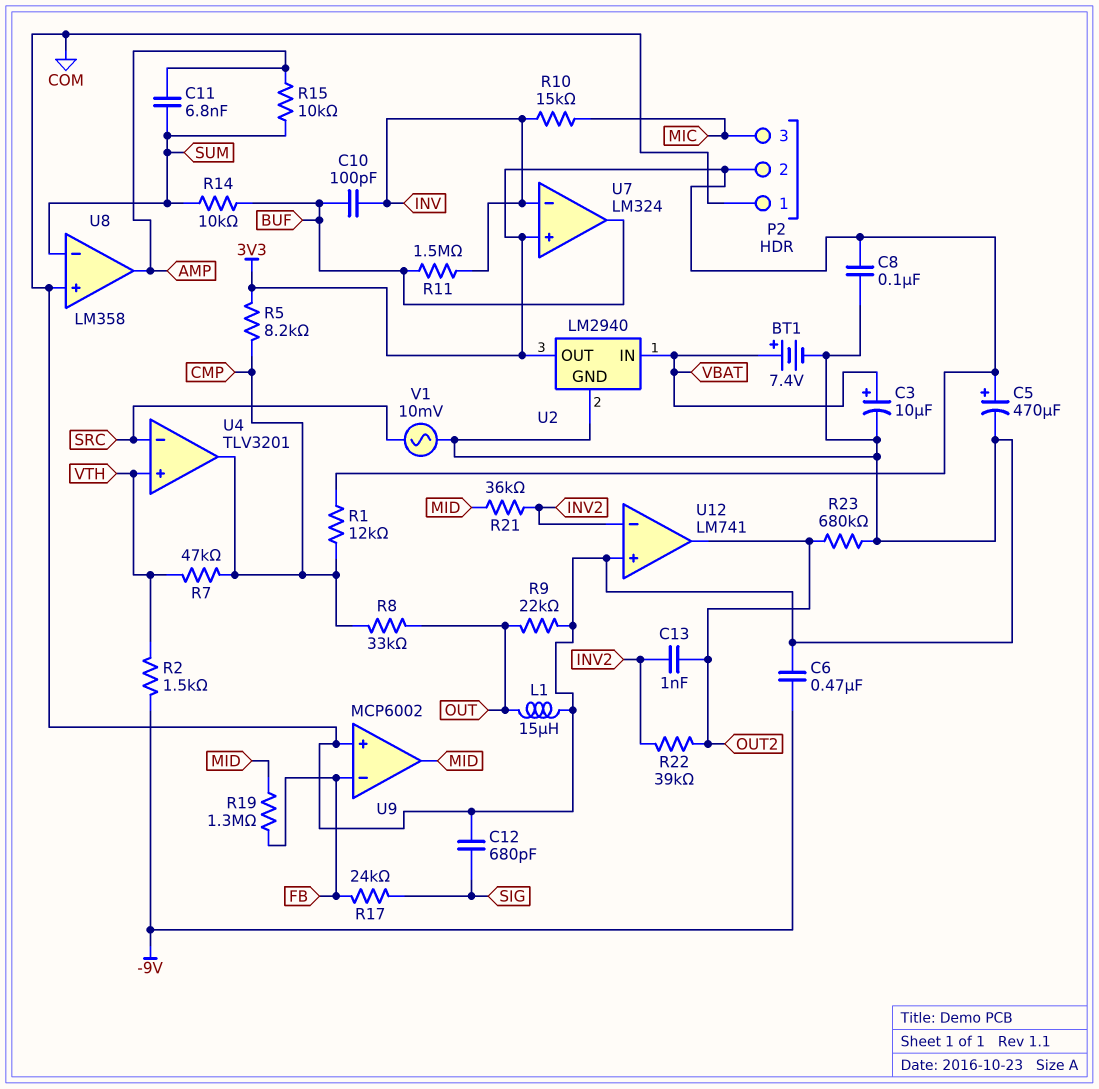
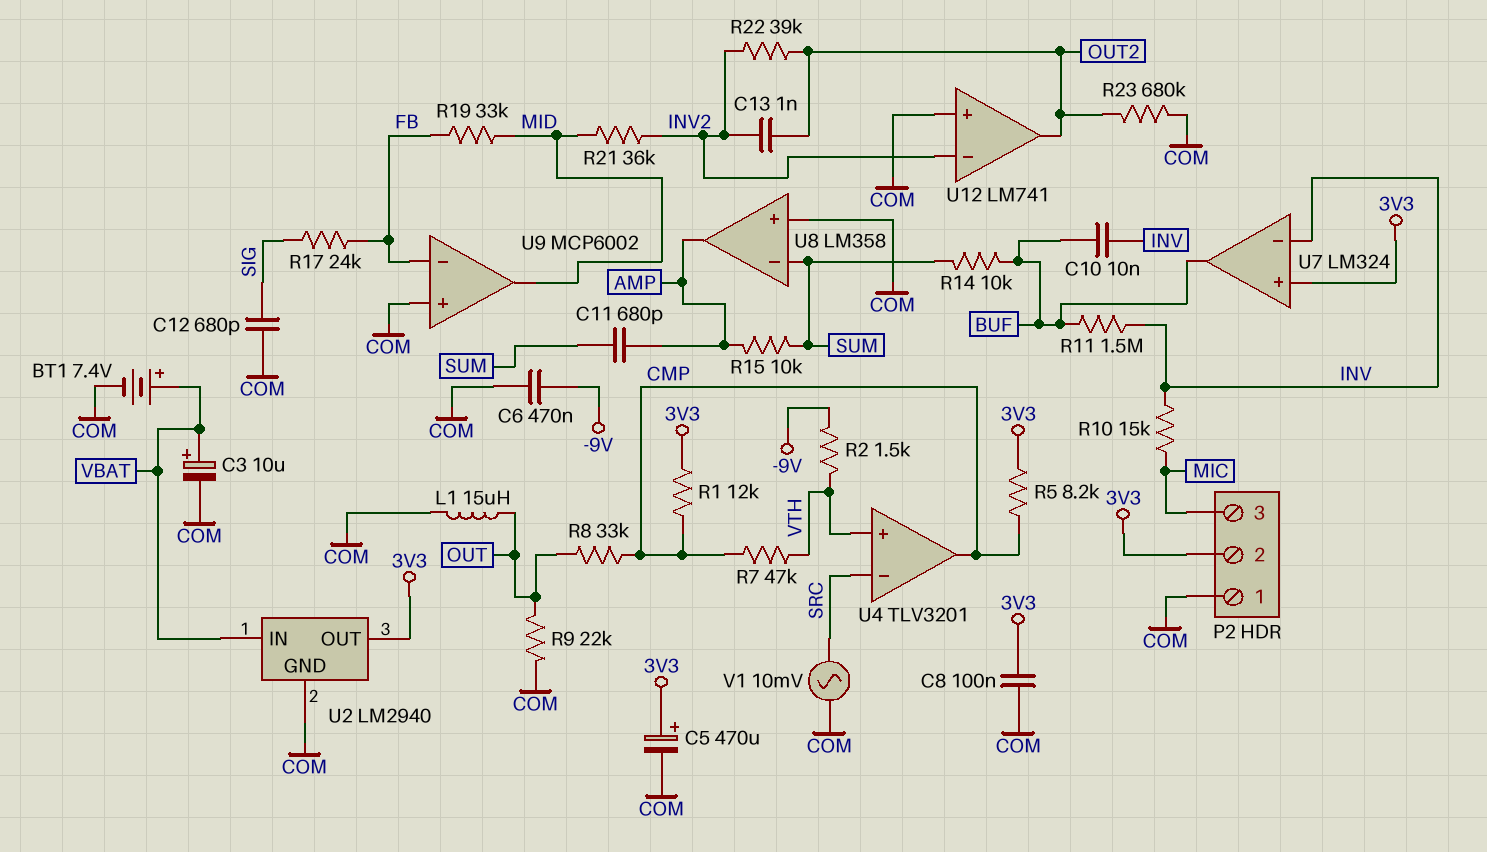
C10: 100pF (BUF, INV) -> 10nF (BUF, INV)
C11: 6.8nF (AMP, SUM) -> 680pF (AMP, SUM)
R19: 1.3M (FB, MID) -> 33k (FB, MID)

